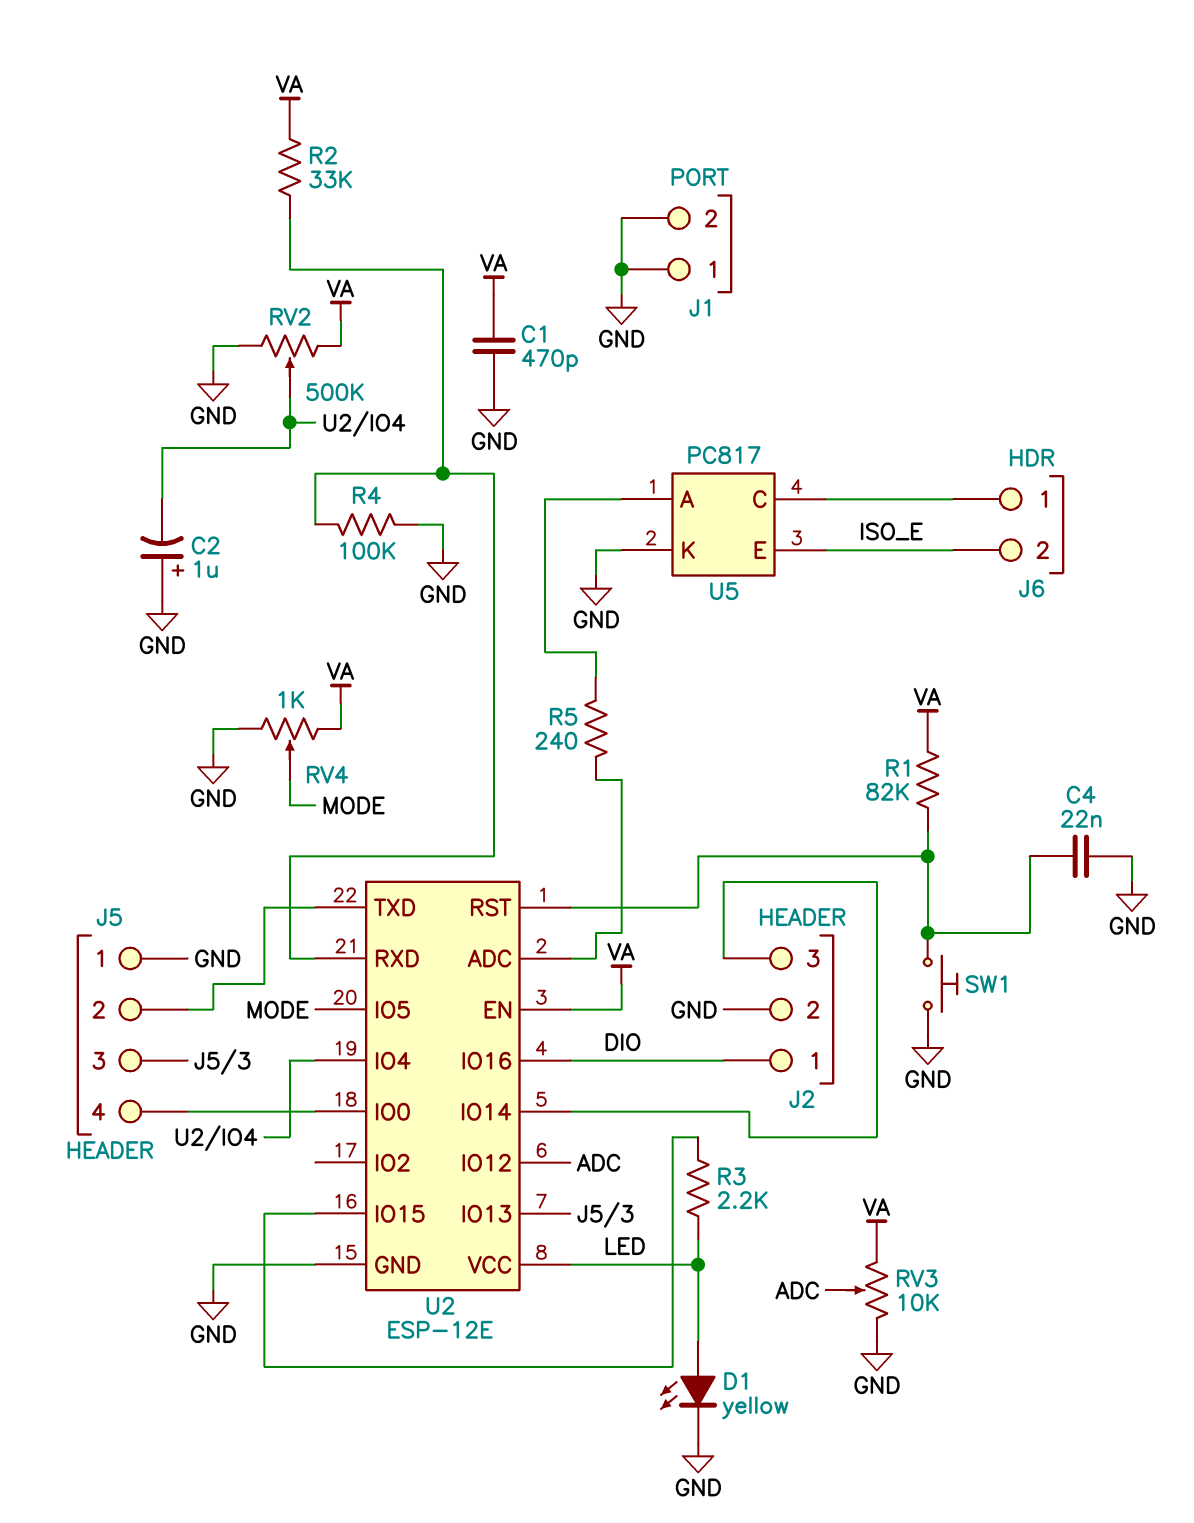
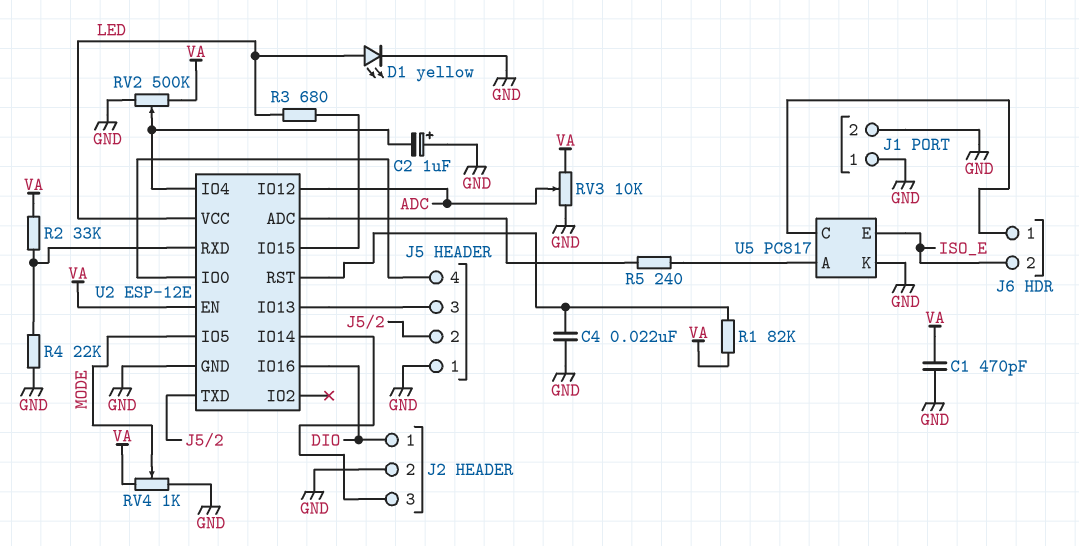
R3: 2.2k (LED, U2/IO15) -> 680 (LED, U2/IO15)
R4: 100k (GND, U2/RXD) -> 22k (GND, U2/RXD)
SW1: button (GND, U2/RST) -> none

